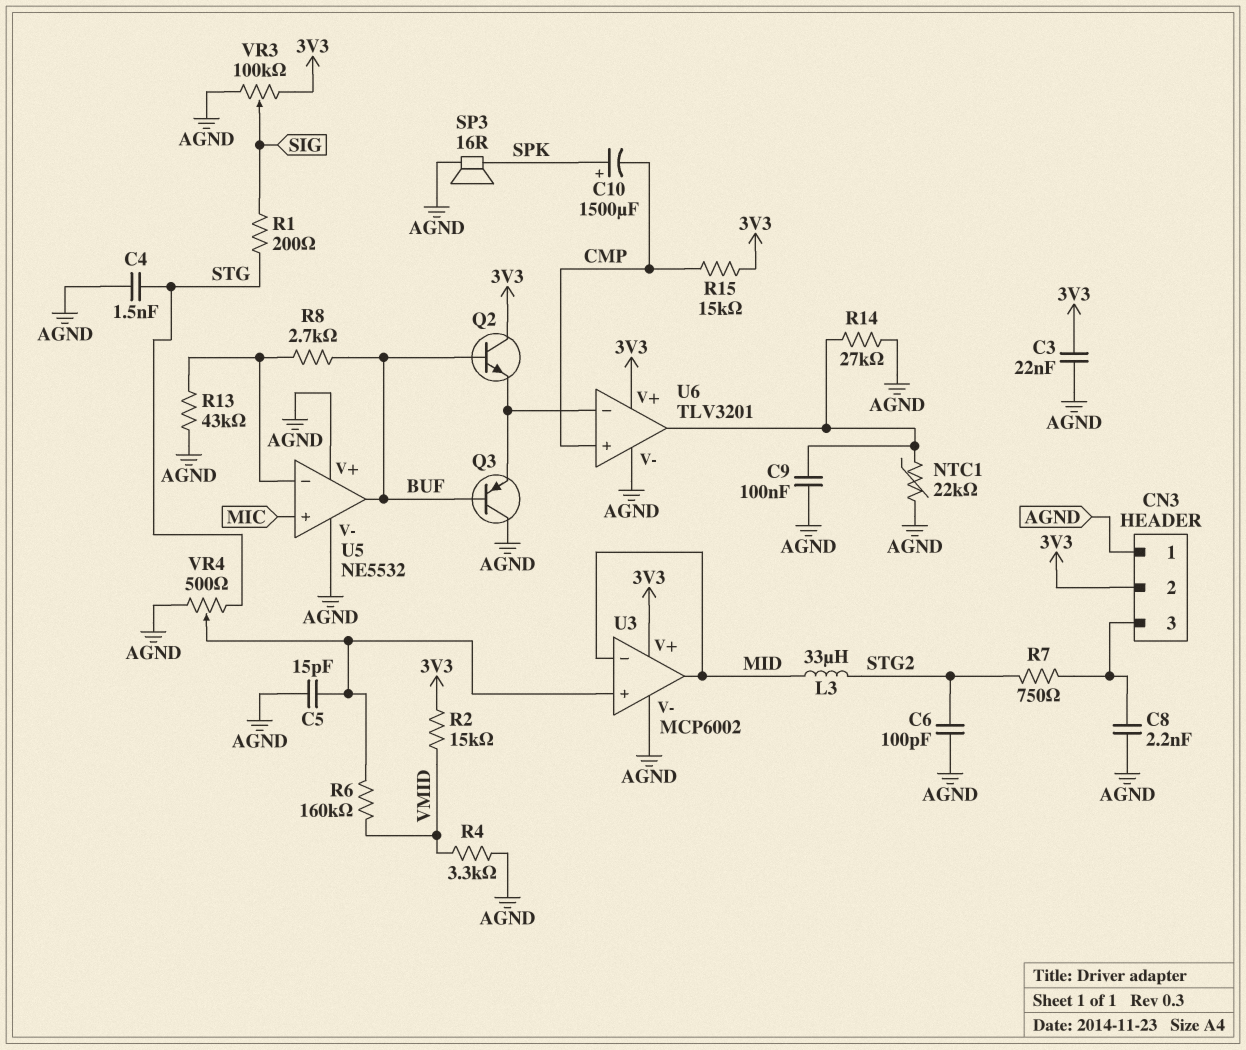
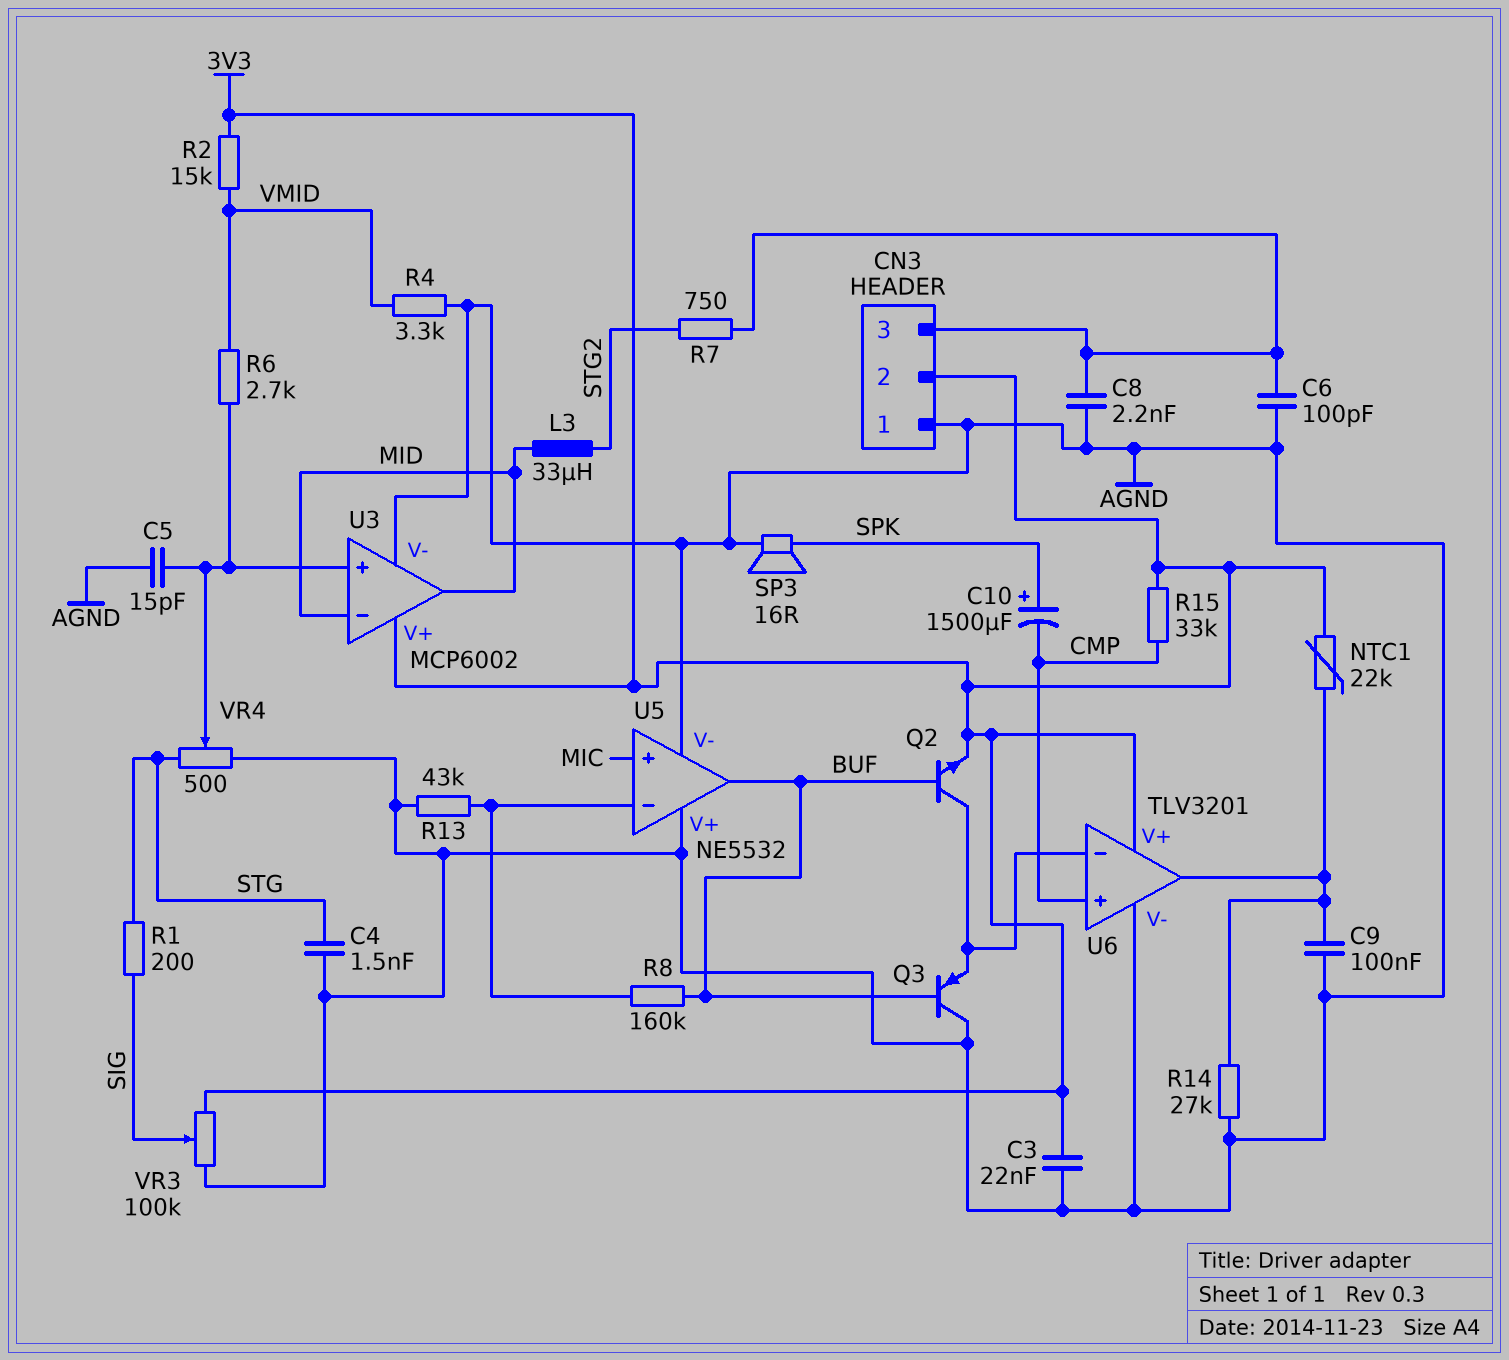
C6: 100pF (AGND, STG2) -> 100pF (AGND, CN3/3)
NTC1: 22k (AGND, U6/out) -> 22k (3V3, U6/out)
Q2: NPN (B BUF, C 3V3, E U6/in-) -> NPN (B BUF, C U6/in-, E 3V3)
R6: 160k (U3/in+, VMID) -> 2.7k (U3/in+, VMID)
R8: 2.7k (BUF, U5/in-) -> 160k (BUF, U5/in-)
R15: 15k (3V3, CMP) -> 33k (3V3, CMP)

